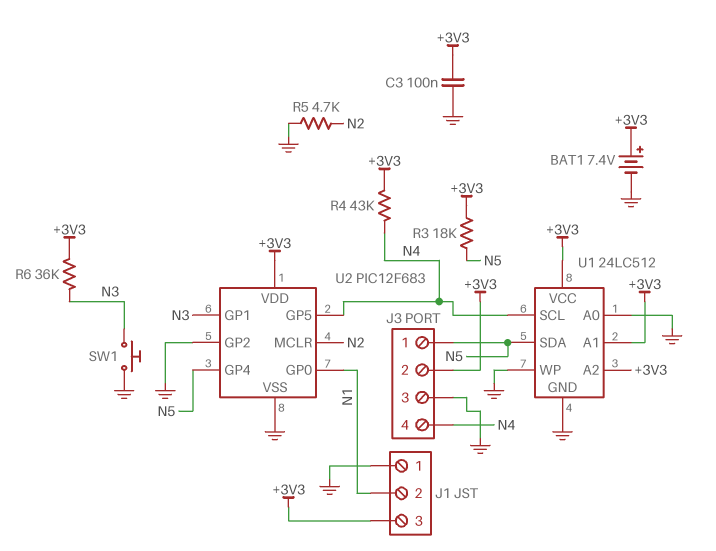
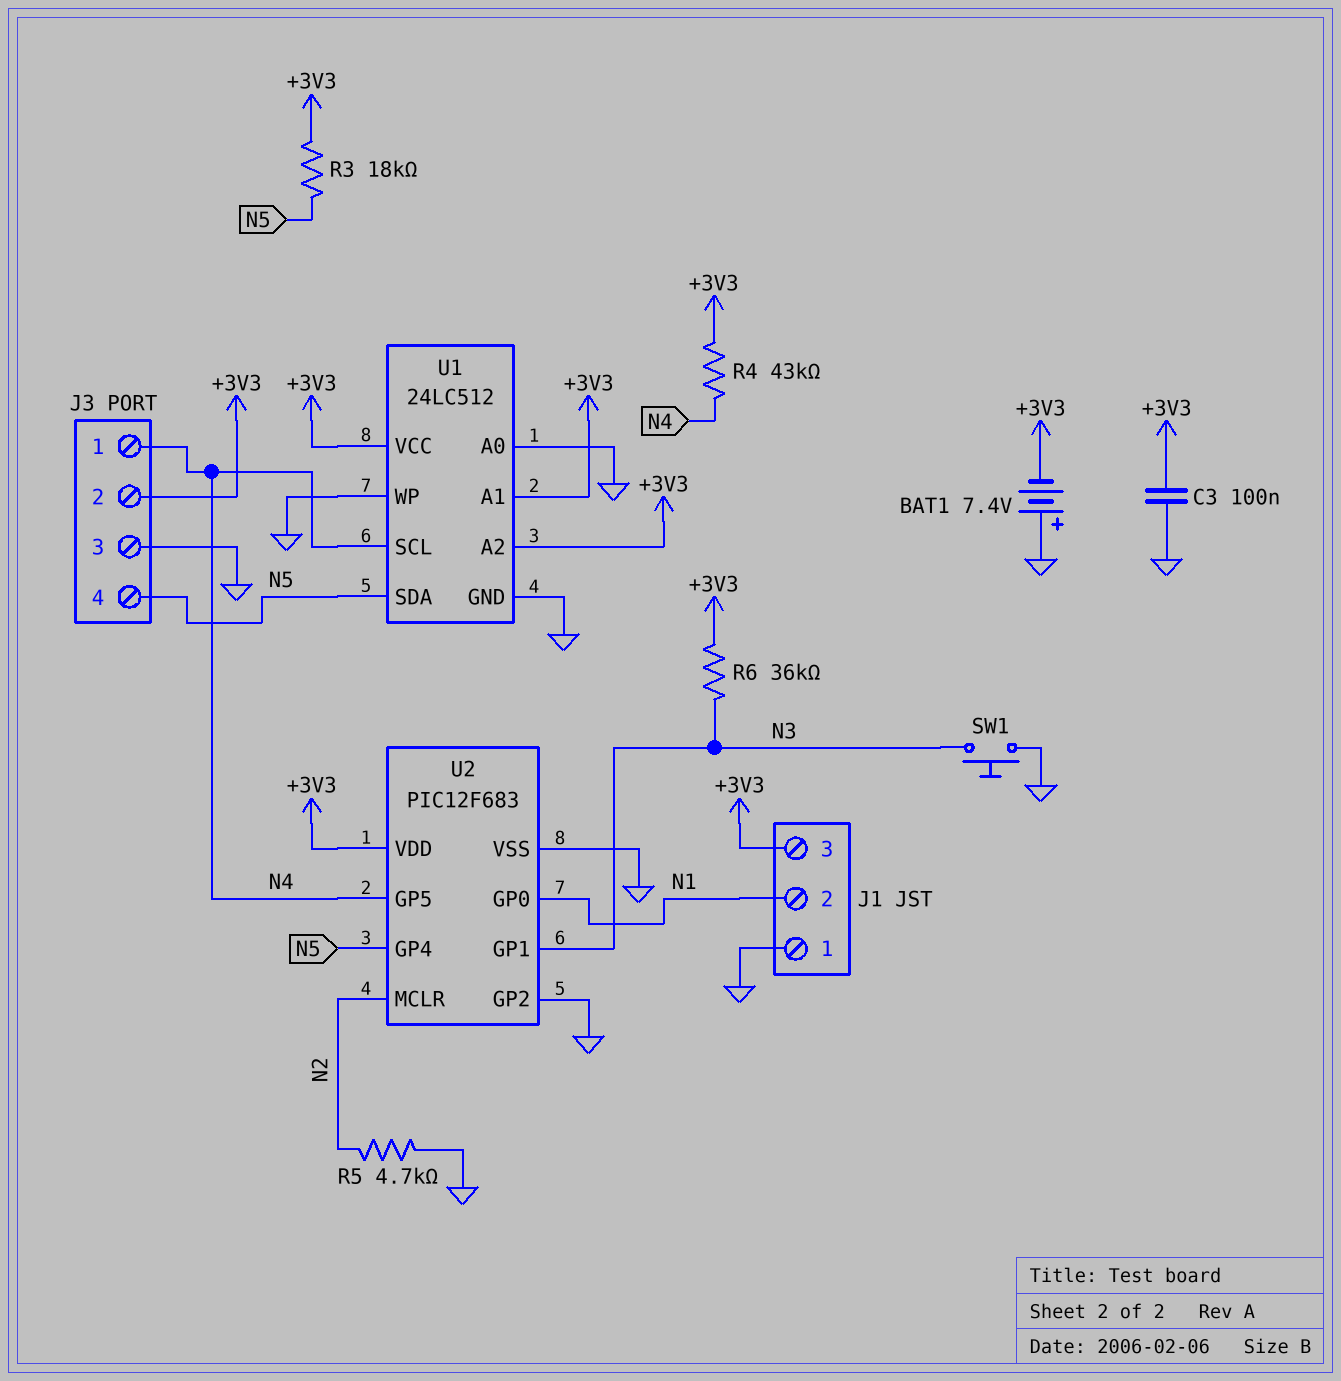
BAT1: 7.4V (plus +3V3, minus GND) -> 7.4V (plus GND, minus +3V3)
J3 pin 1: N5 -> N4
J3 pin 4: N4 -> N5

